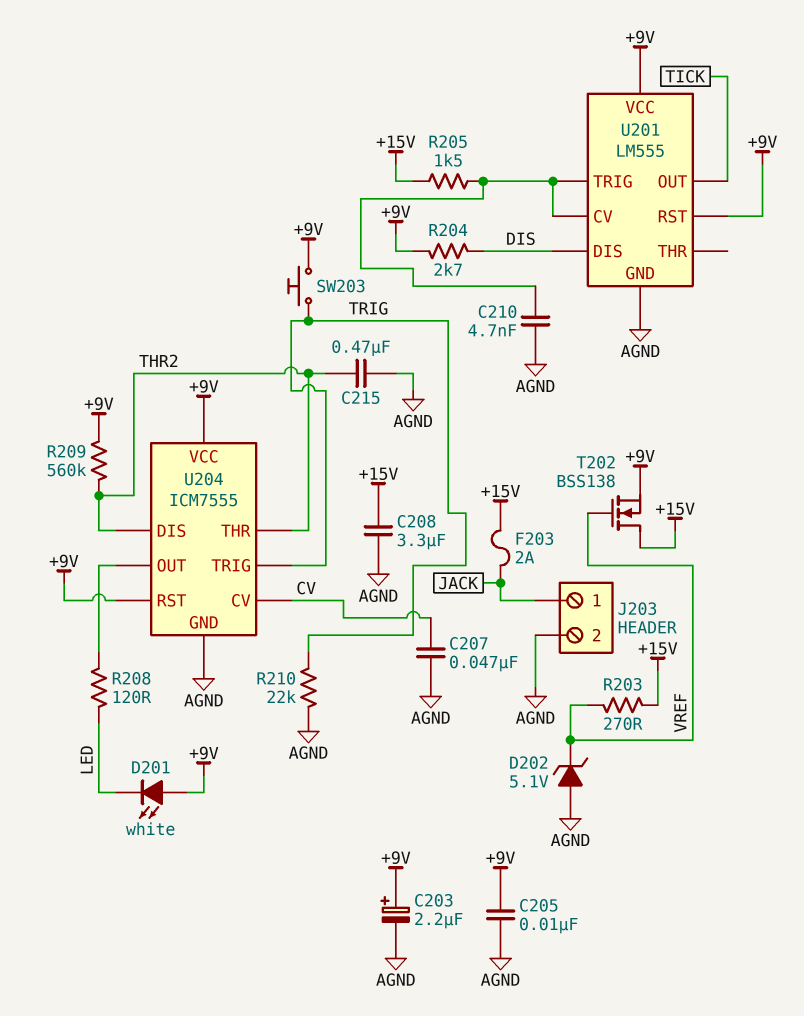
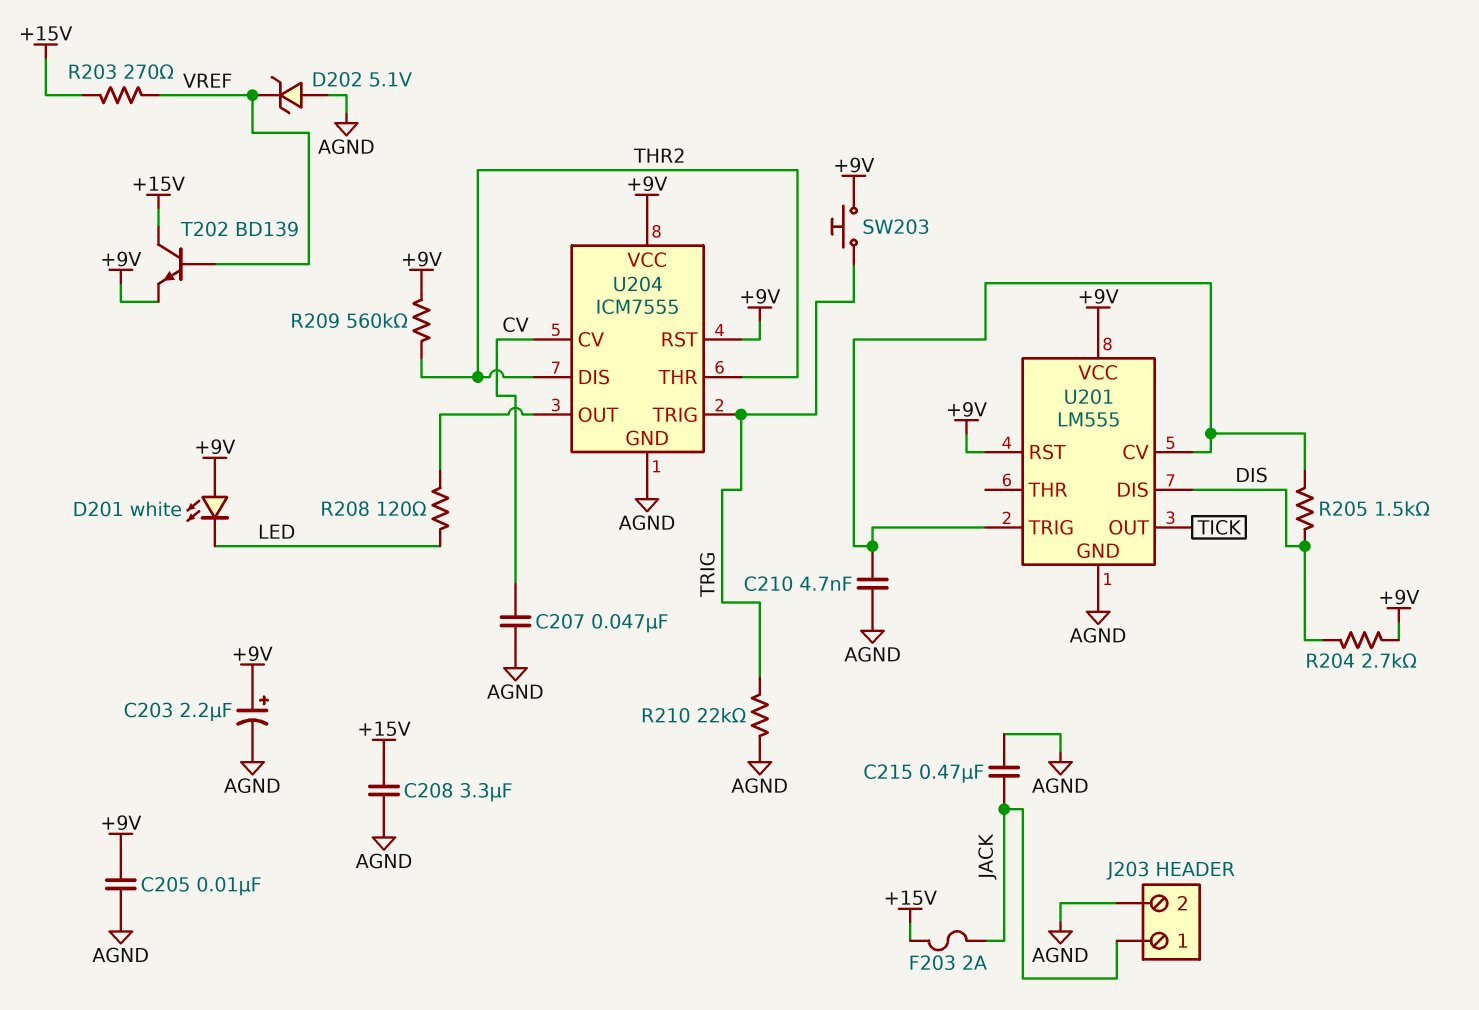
C215: 470nF (AGND, THR2) -> 470nF (AGND, JACK)
R205: 1.5k (+15V, U201/CV) -> 1.5k (DIS, U201/CV)
T202: NMOS BSS138 (G VREF, D +15V, S +9V) -> NPN BD139 (B VREF, C +15V, E +9V)

